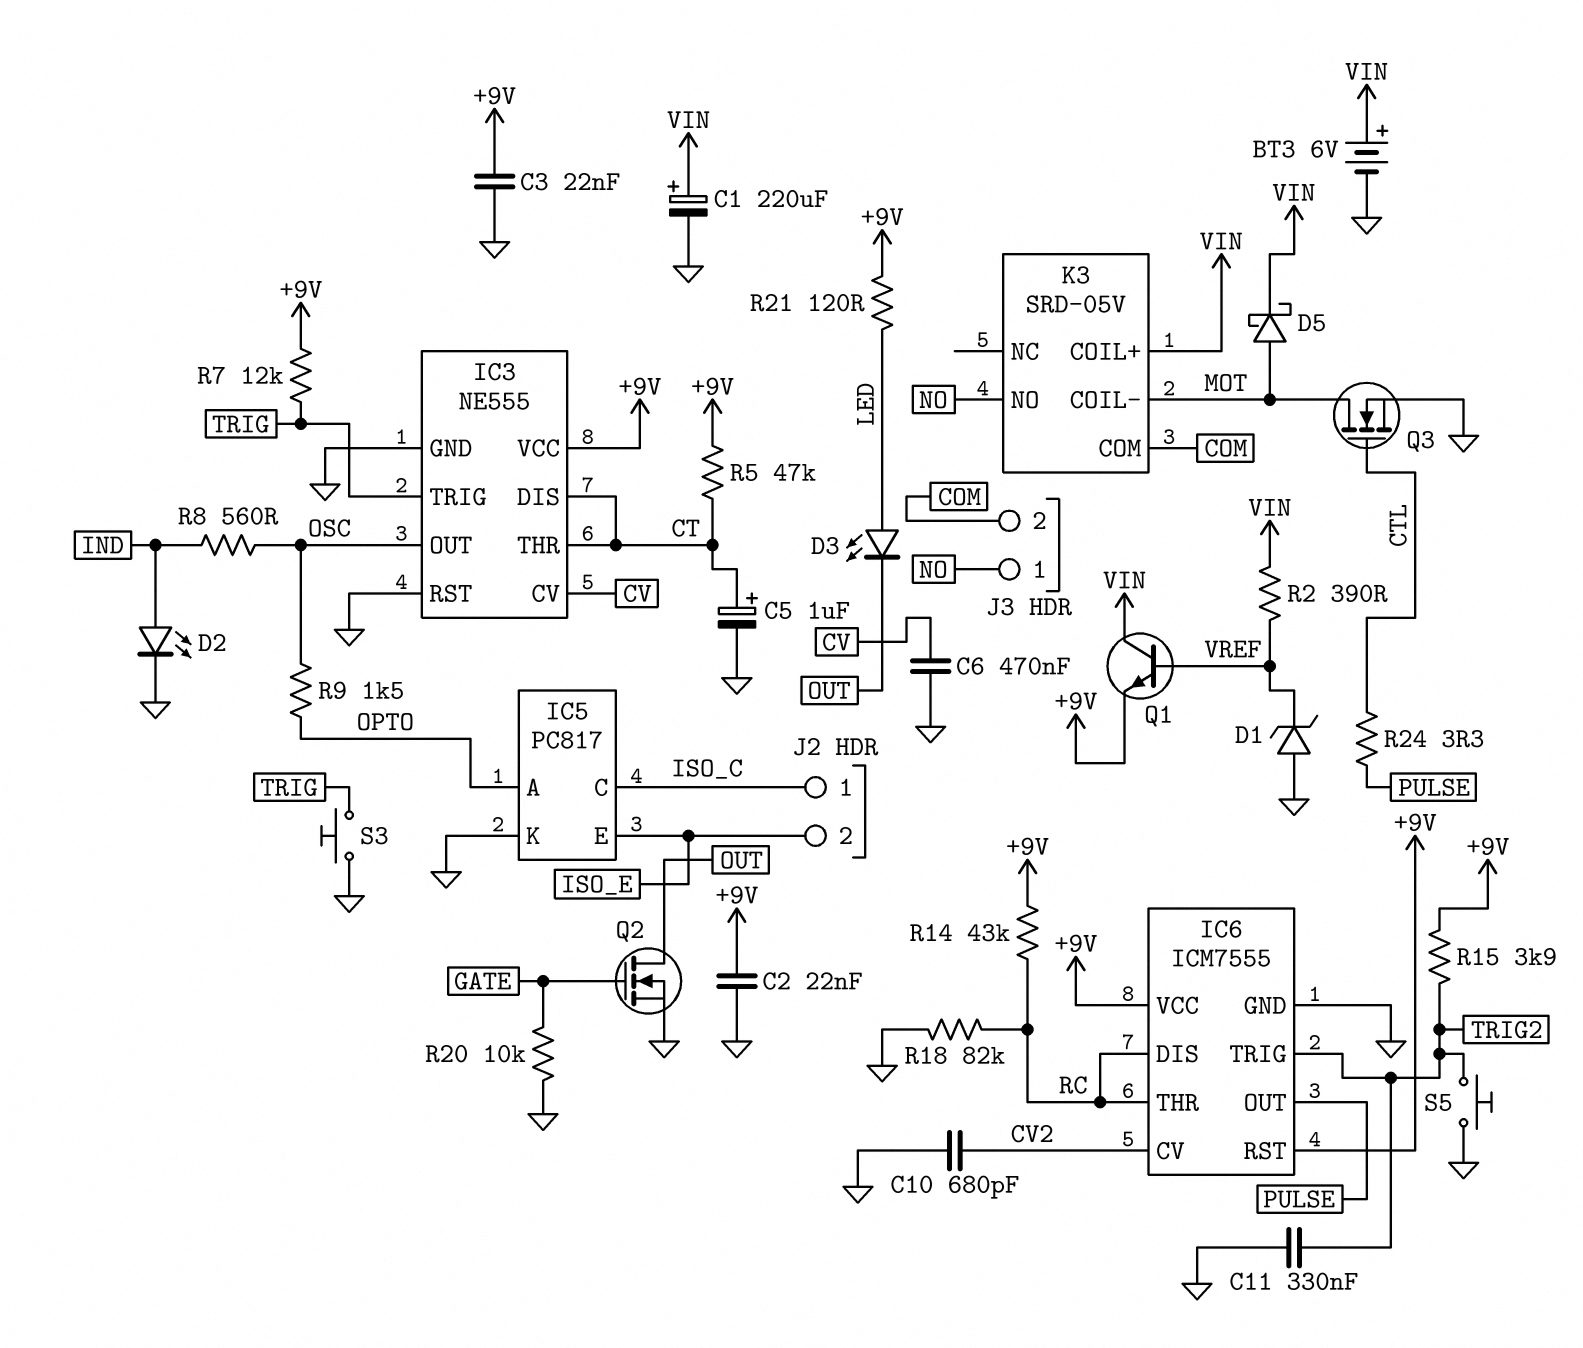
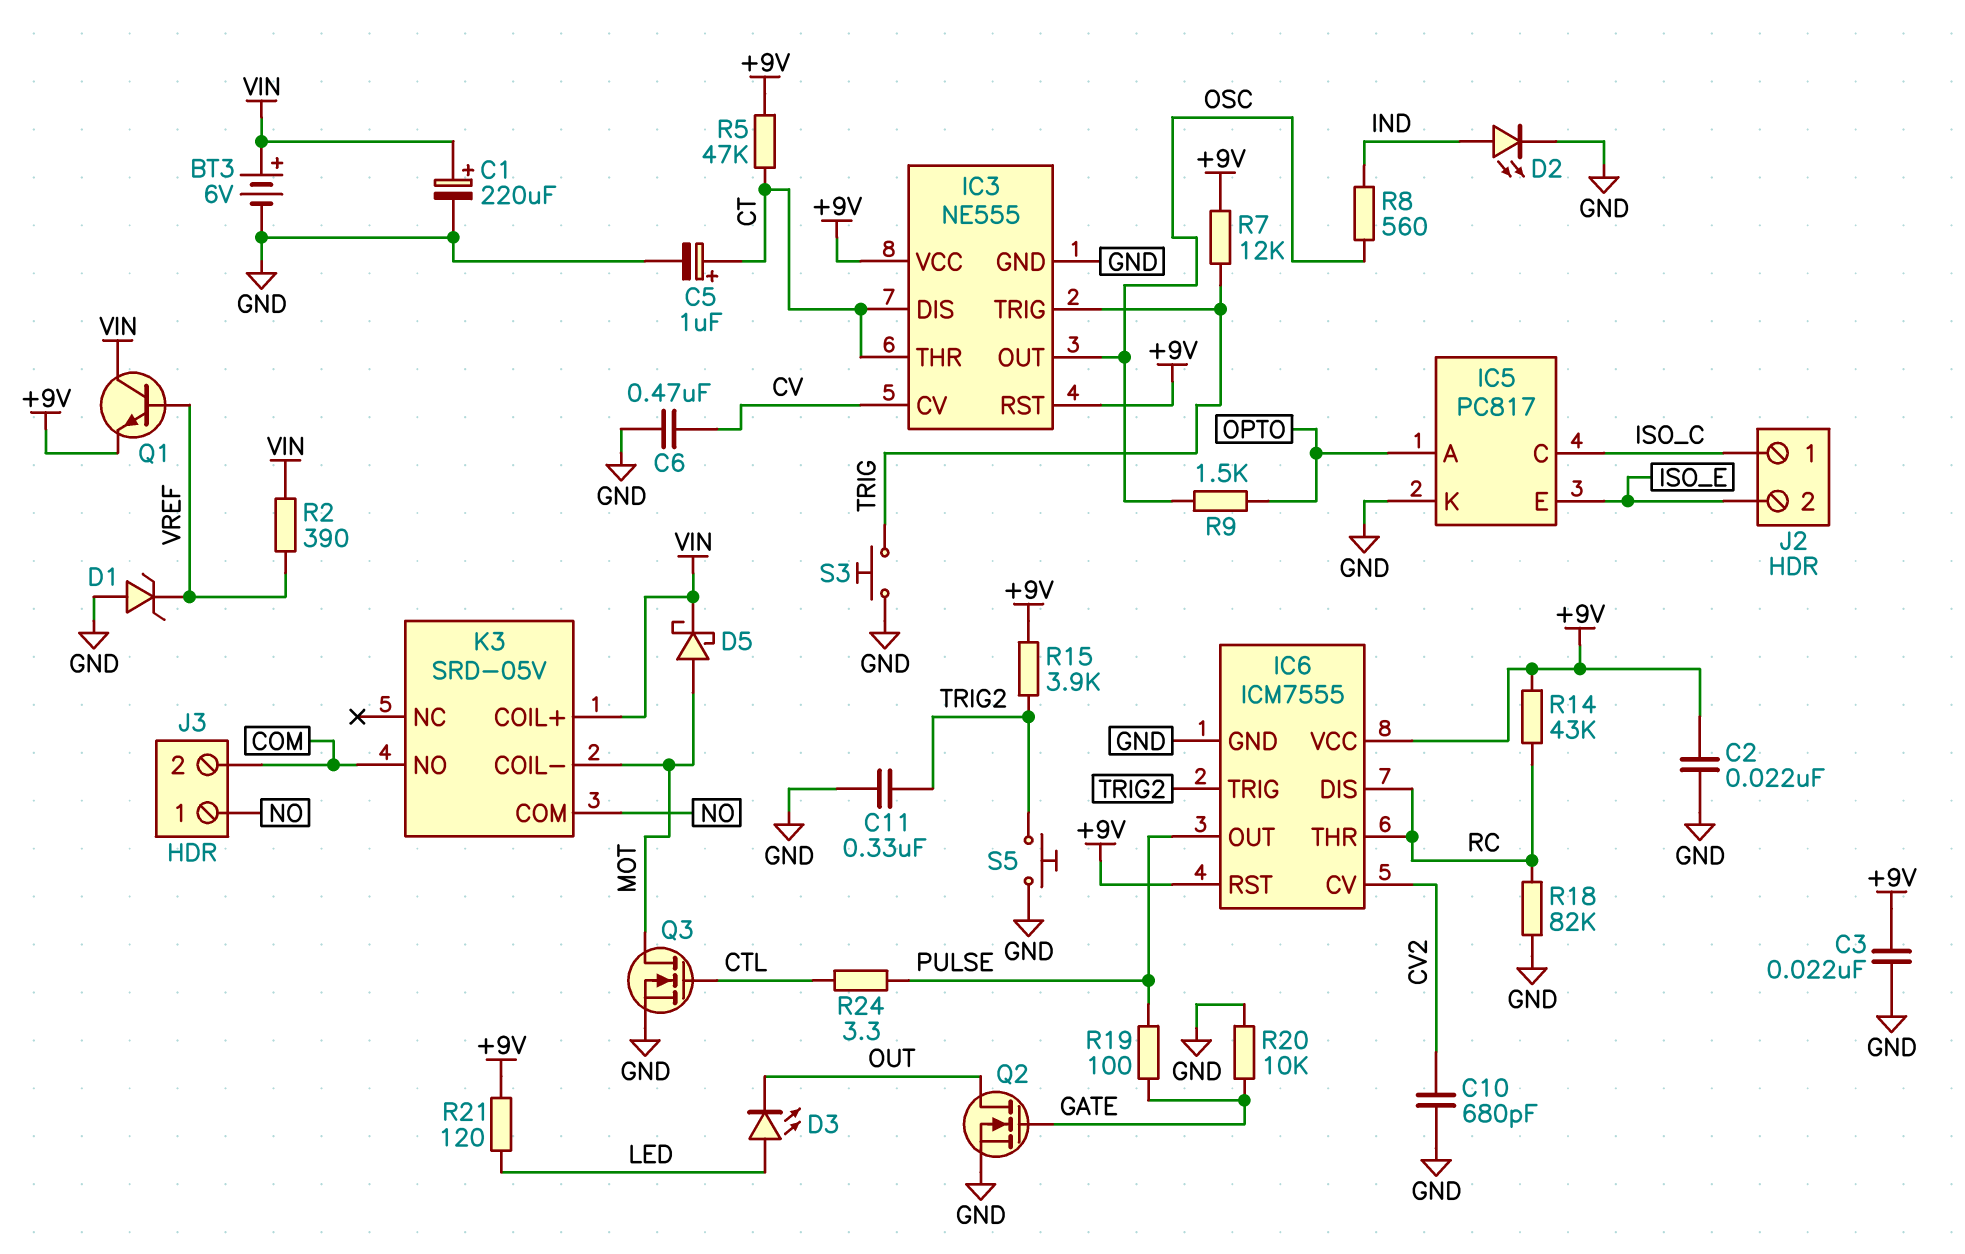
IC3 pin RST: GND -> +9V
K3 pin COM: COM -> NO
K3 pin NO: NO -> COM
R19: none -> 100 (GATE, PULSE)

